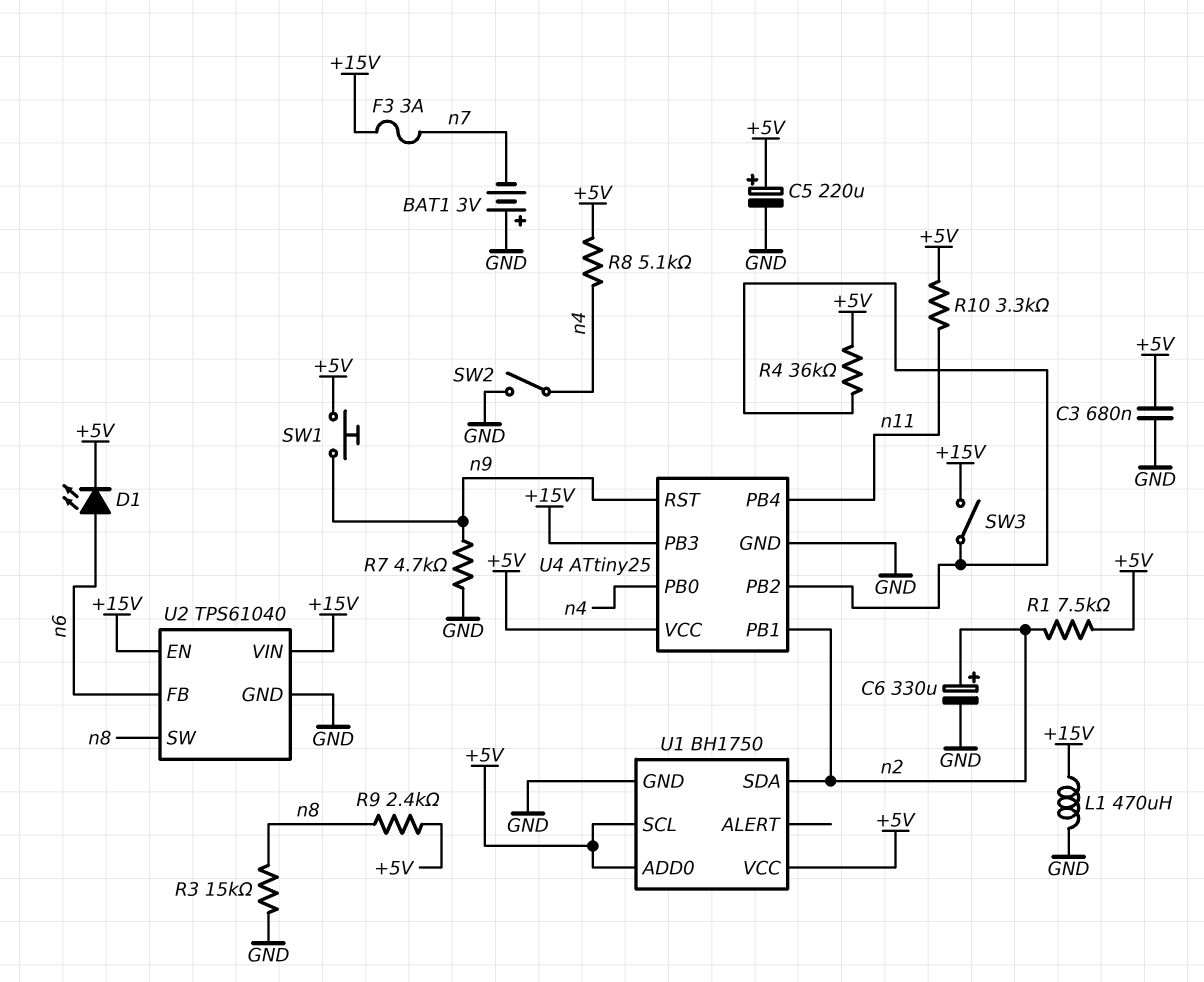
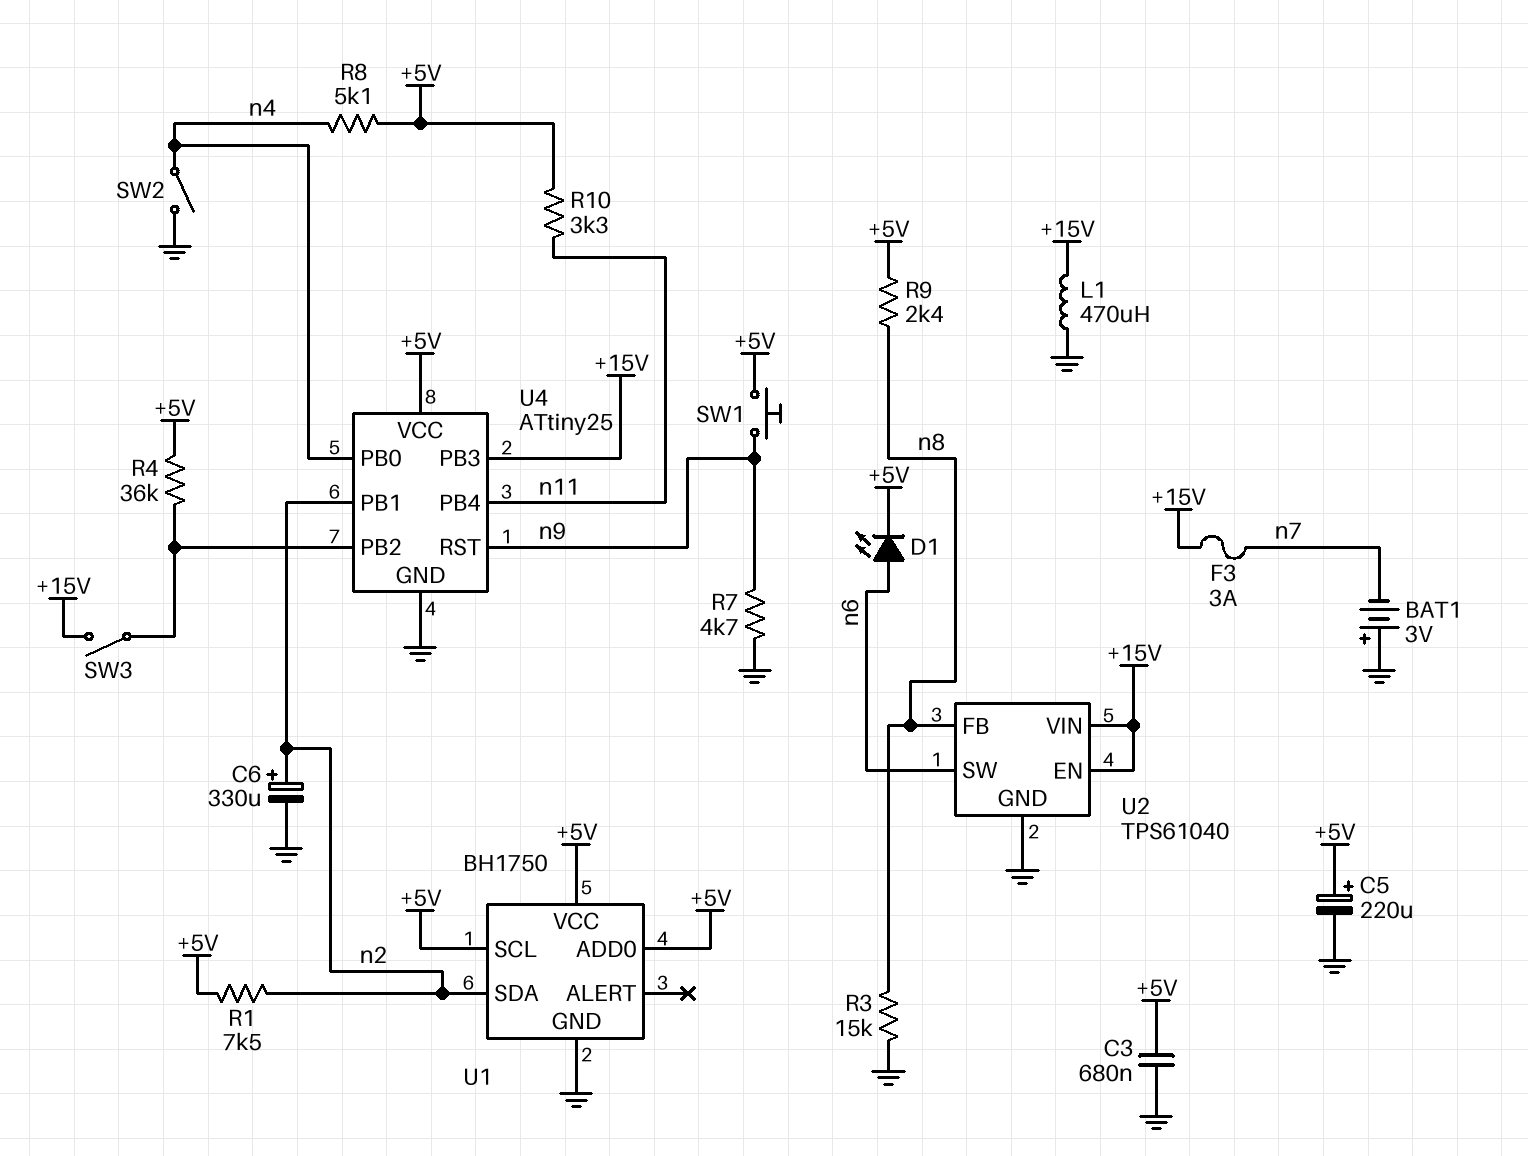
U2 pin FB: n6 -> n8
U2 pin SW: n8 -> n6

